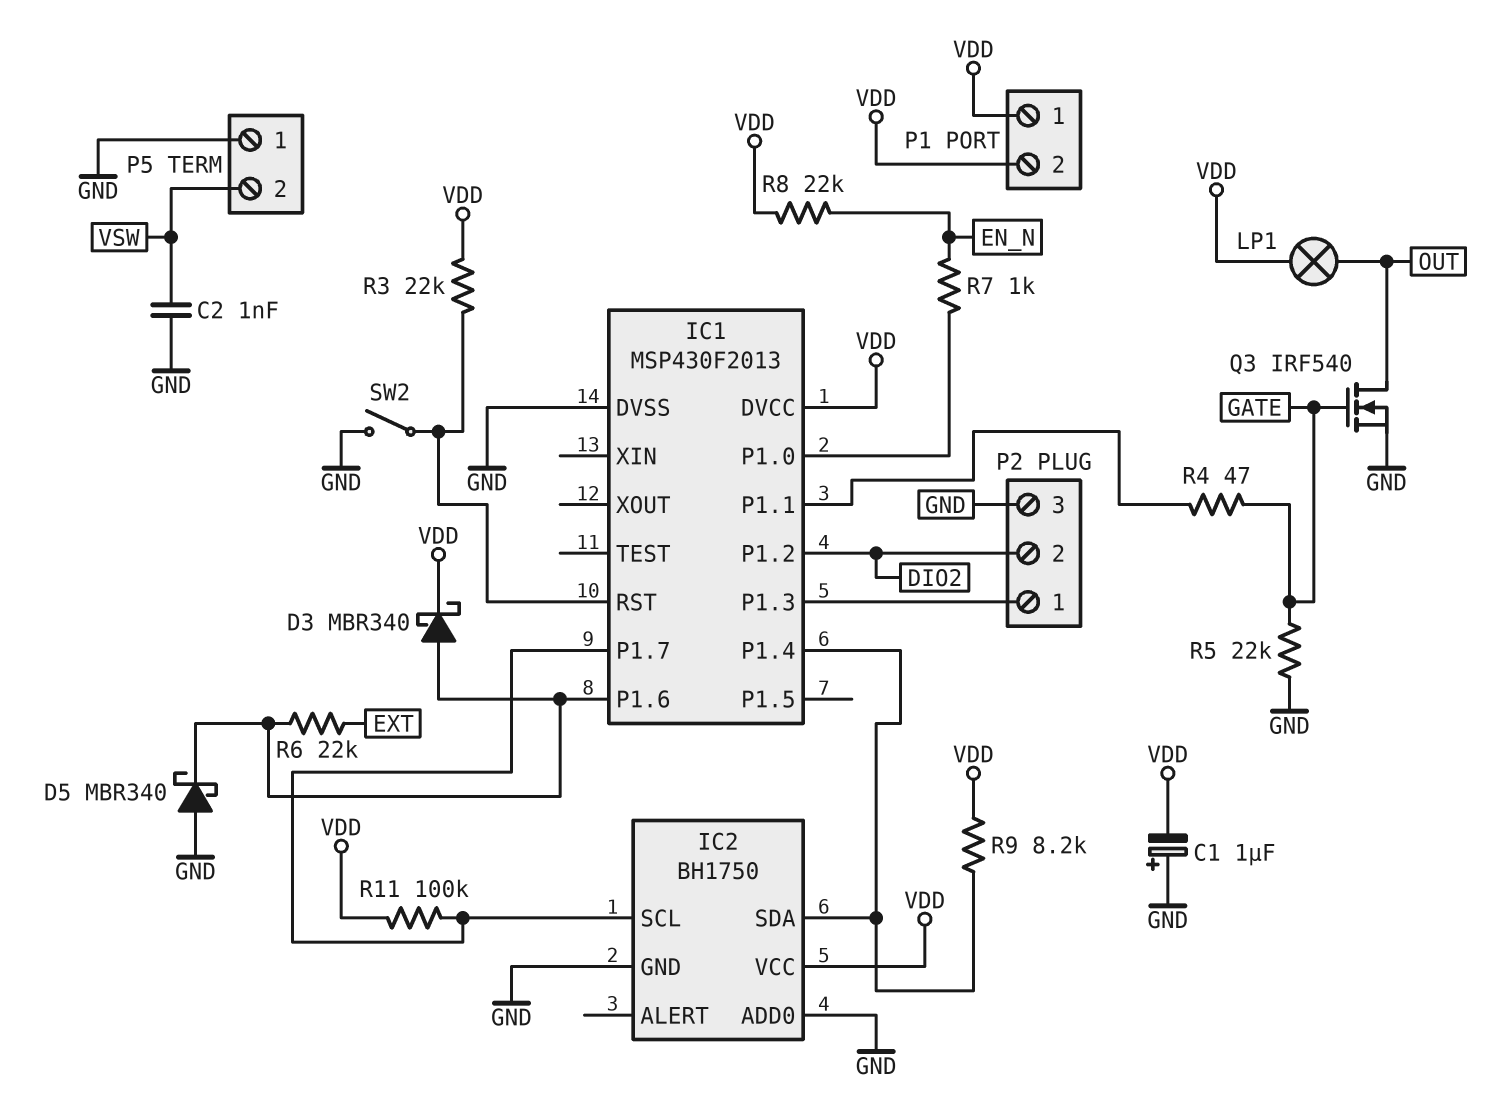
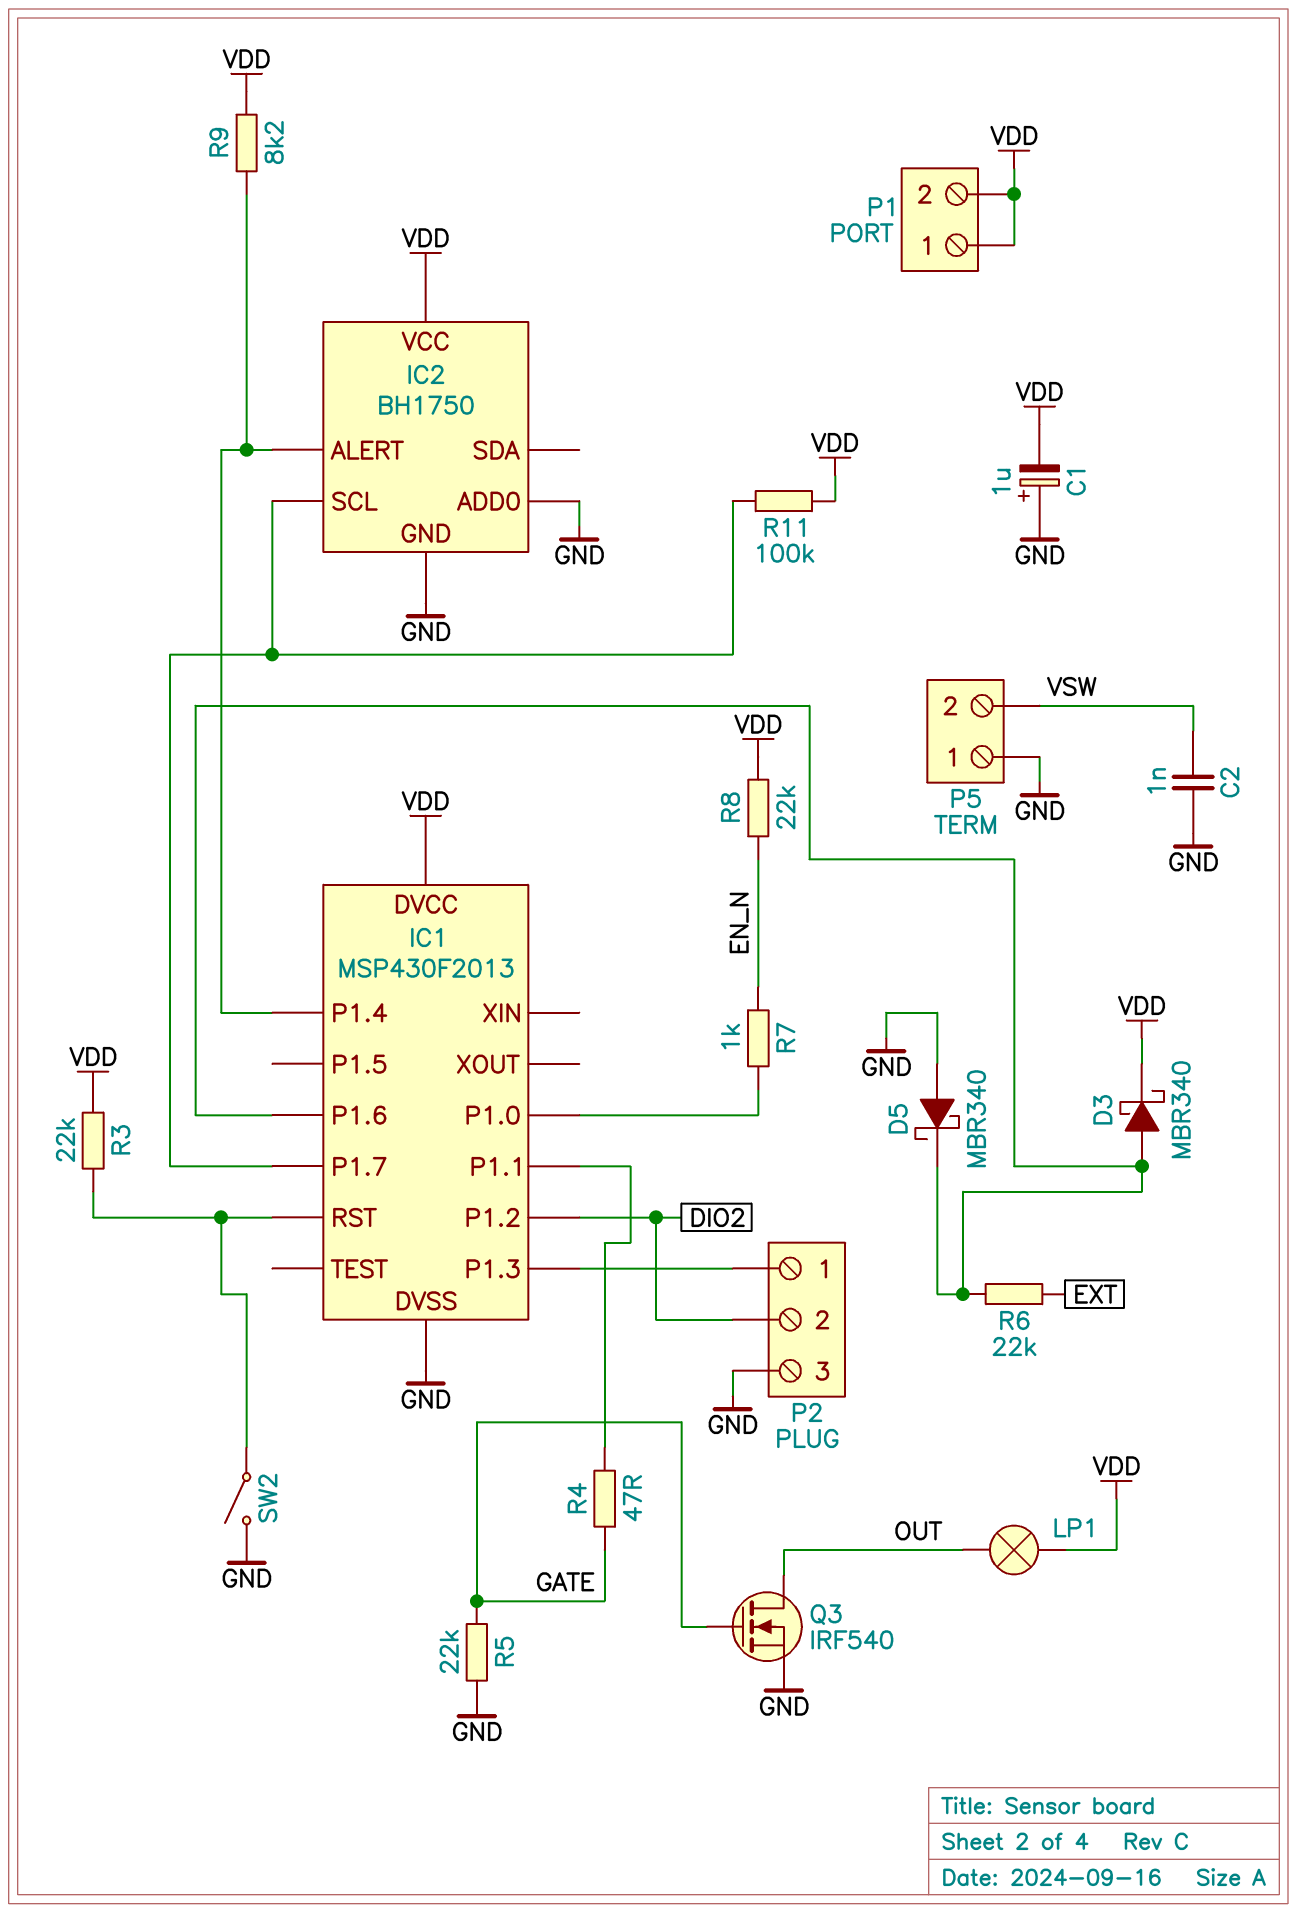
IC2 pin ALERT: none -> IC1/P1.4
IC2 pin SDA: IC1/P1.4 -> none

